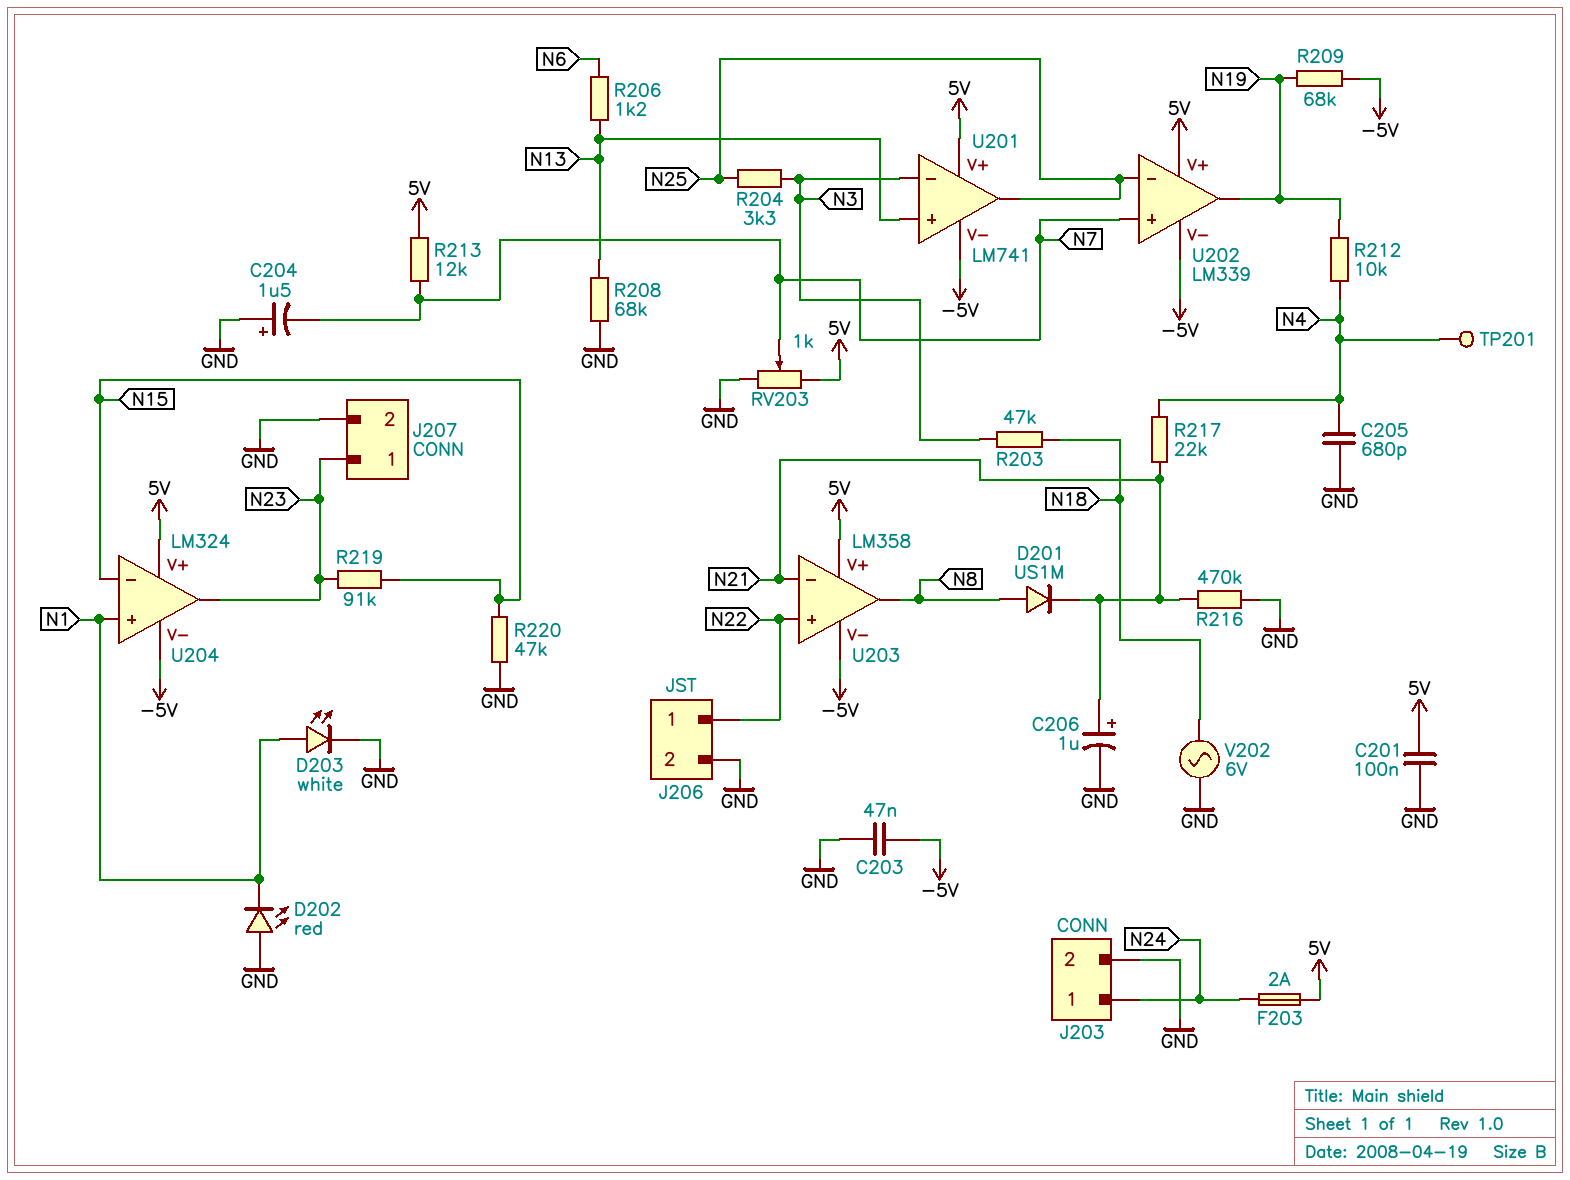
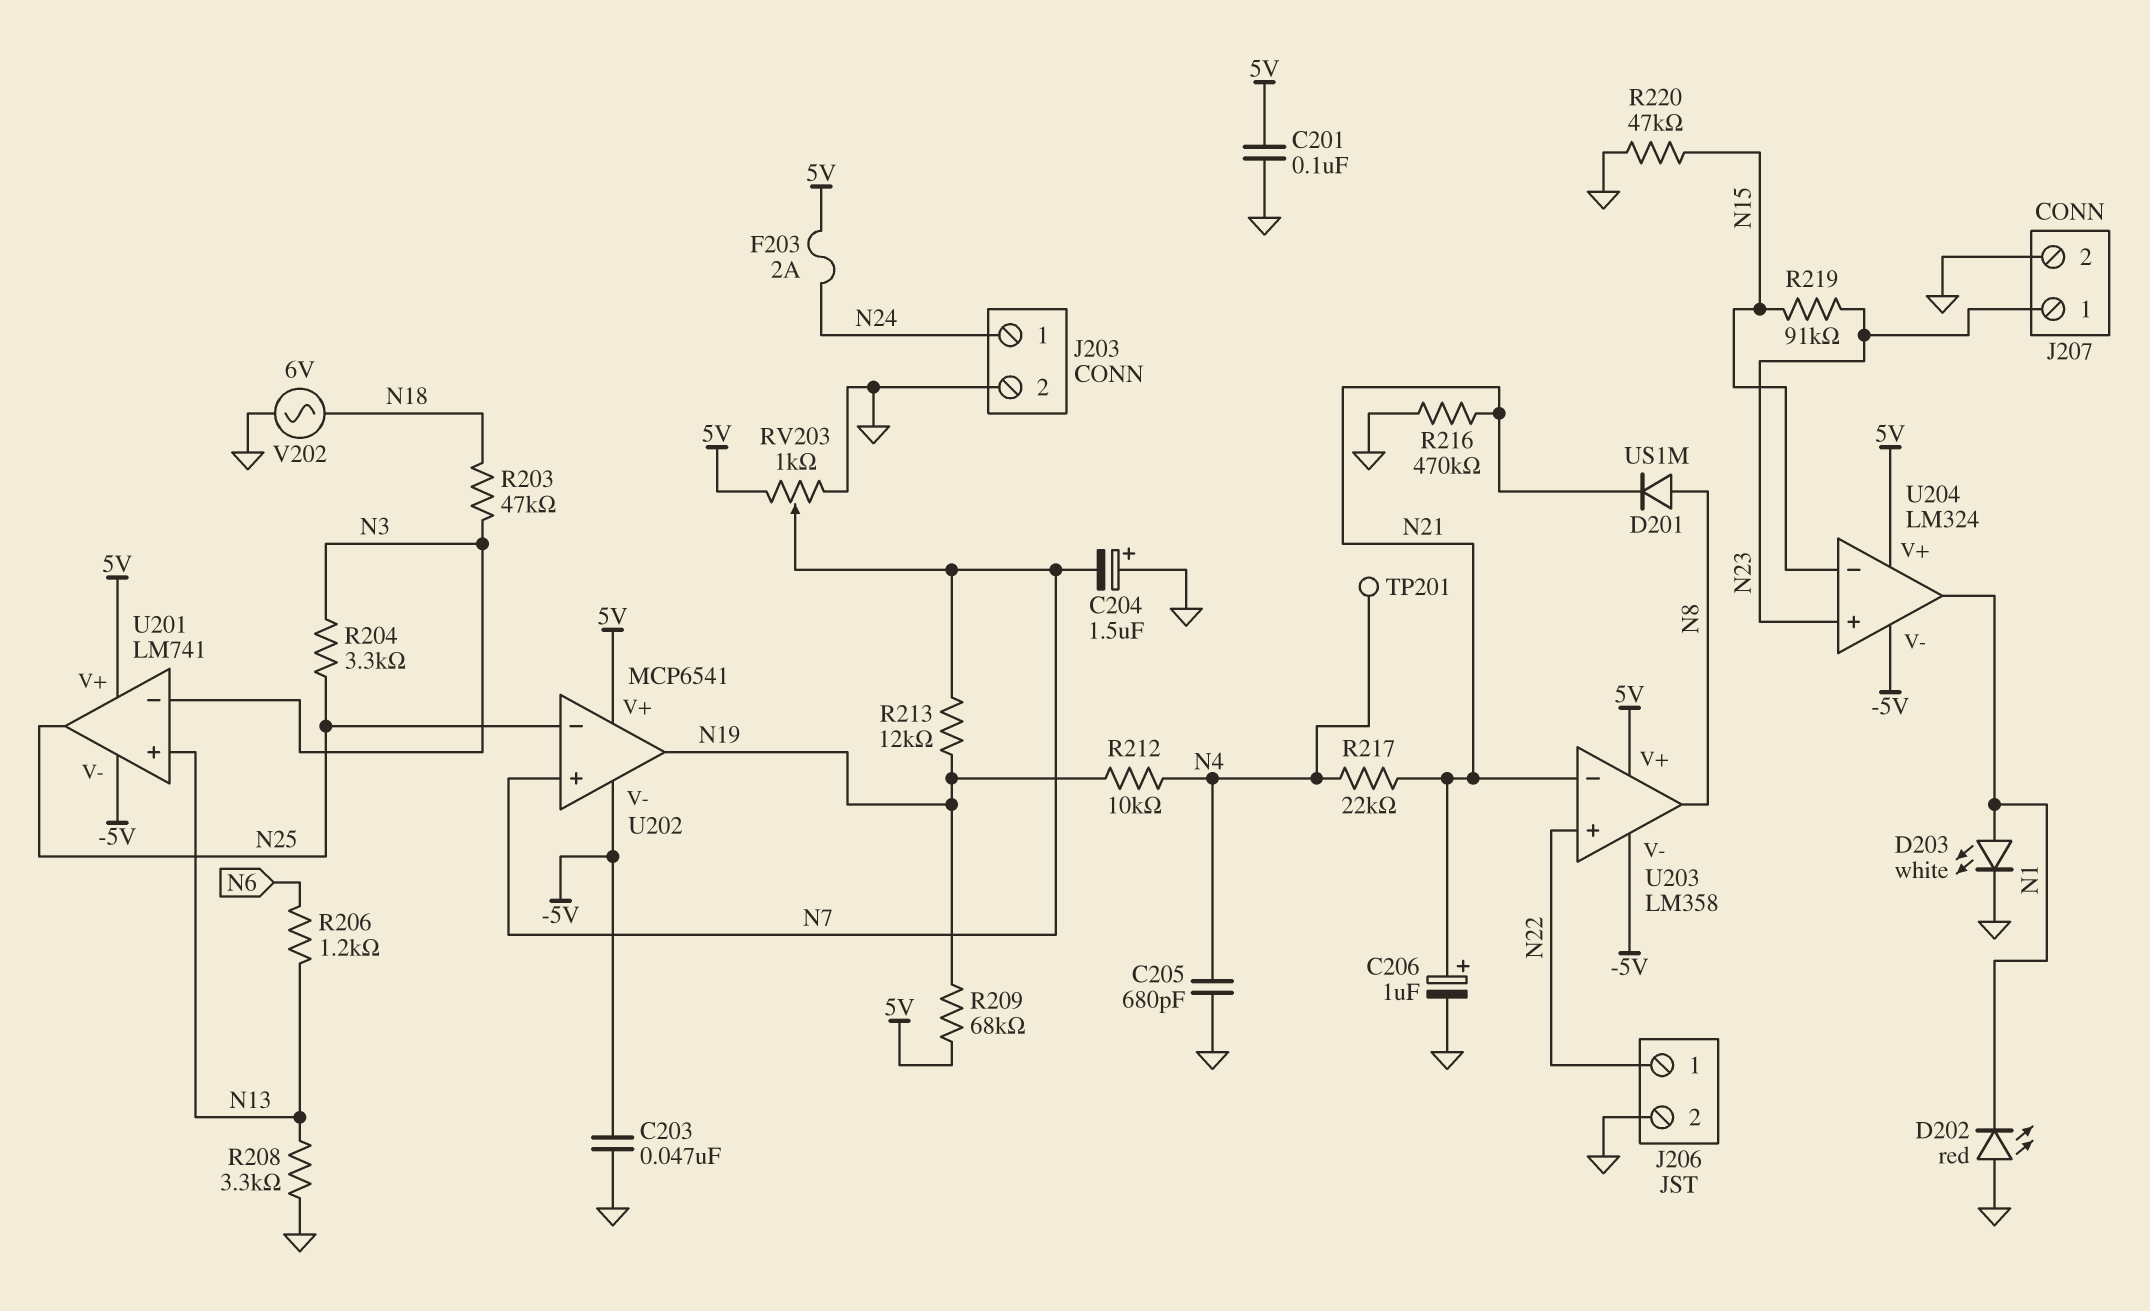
R208: 68k (GND, N13) -> 3.3k (GND, N13)
R209: 68k (-5V, N19) -> 68k (5V, N19)
R213: 12k (5V, N7) -> 12k (N7, N19)
U202: LM339 -> MCP6541
U204 pin in+: N1 -> N23
U204 pin out: N23 -> N1

